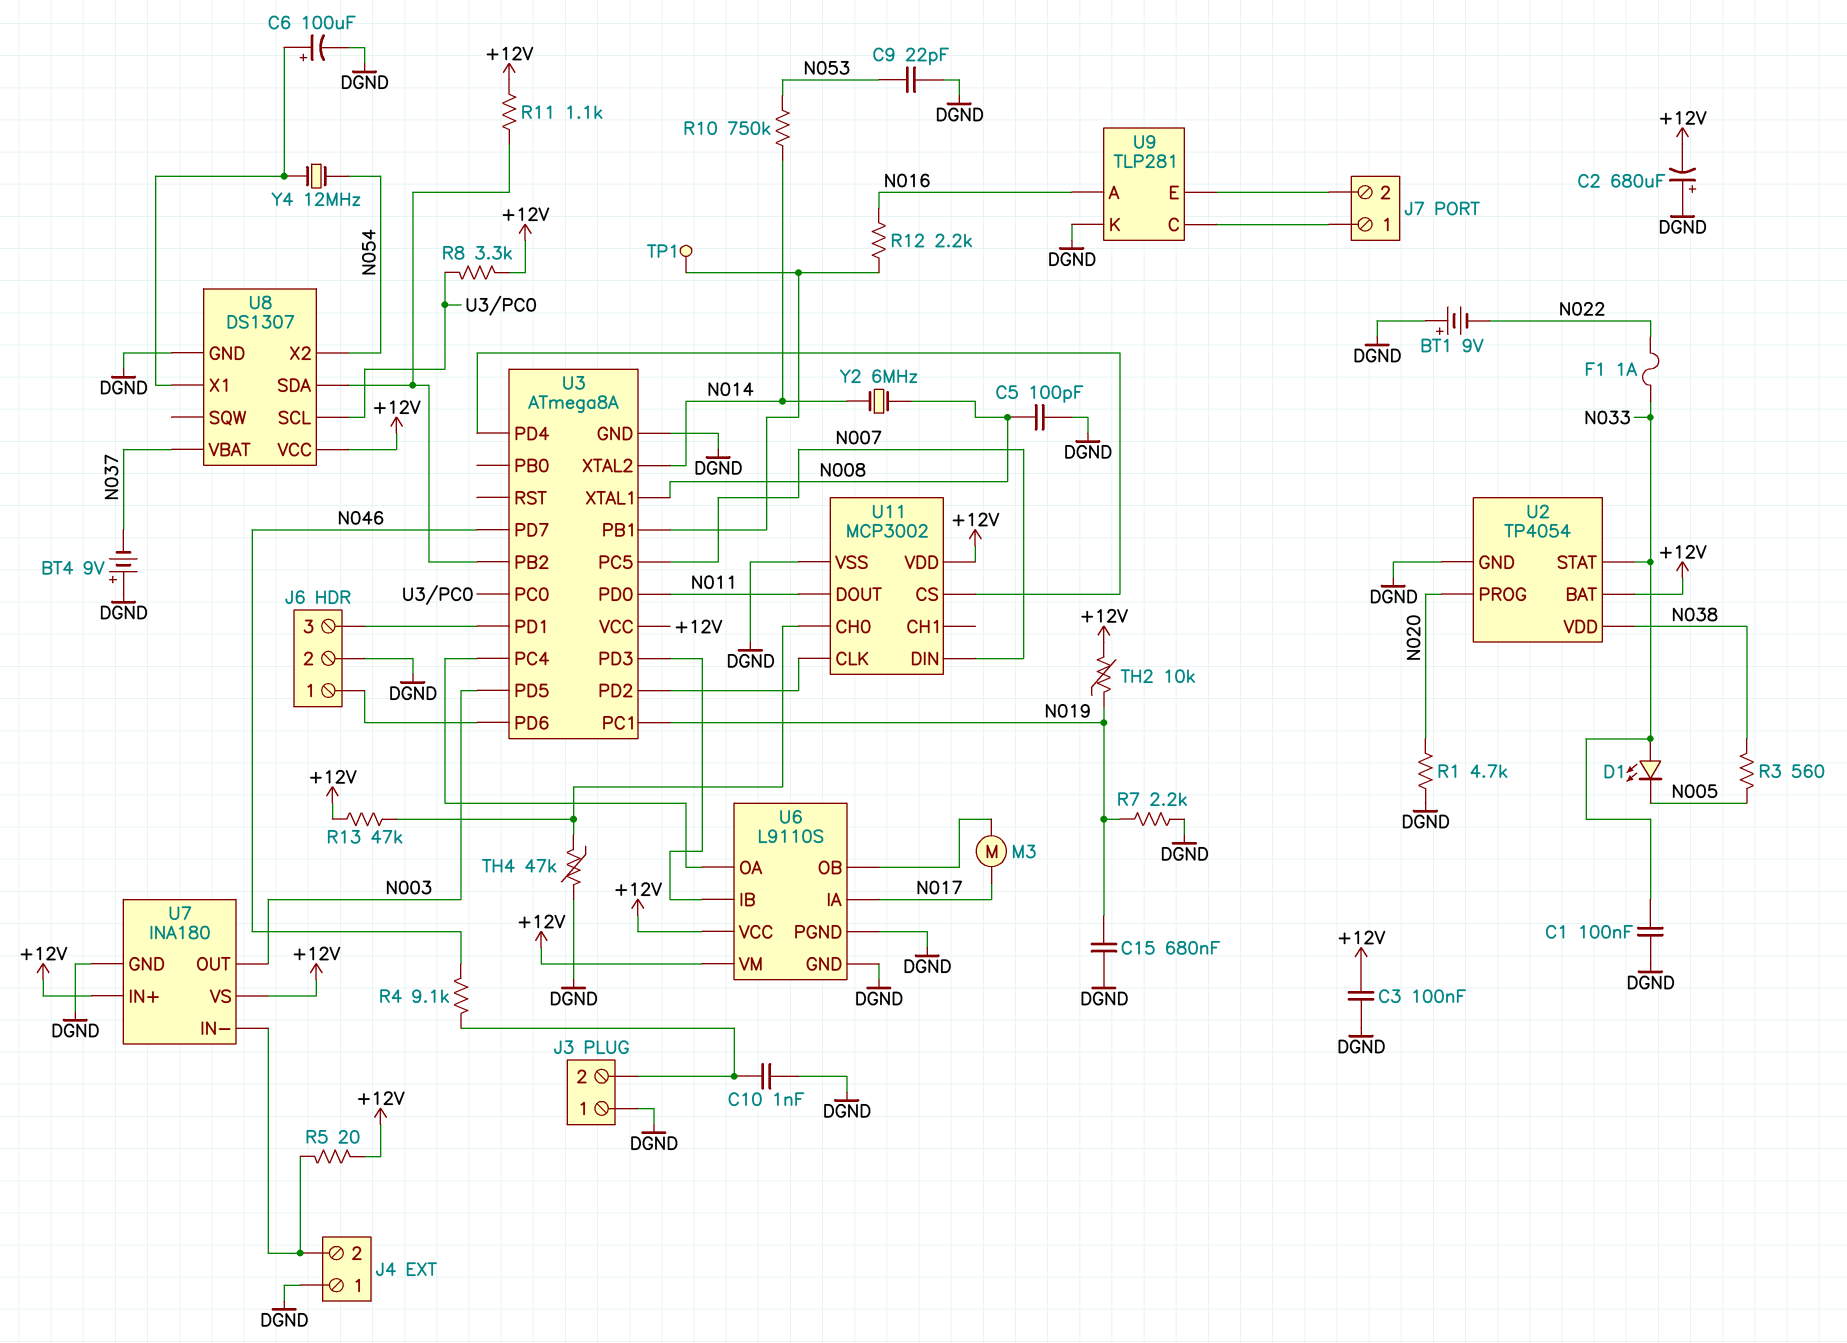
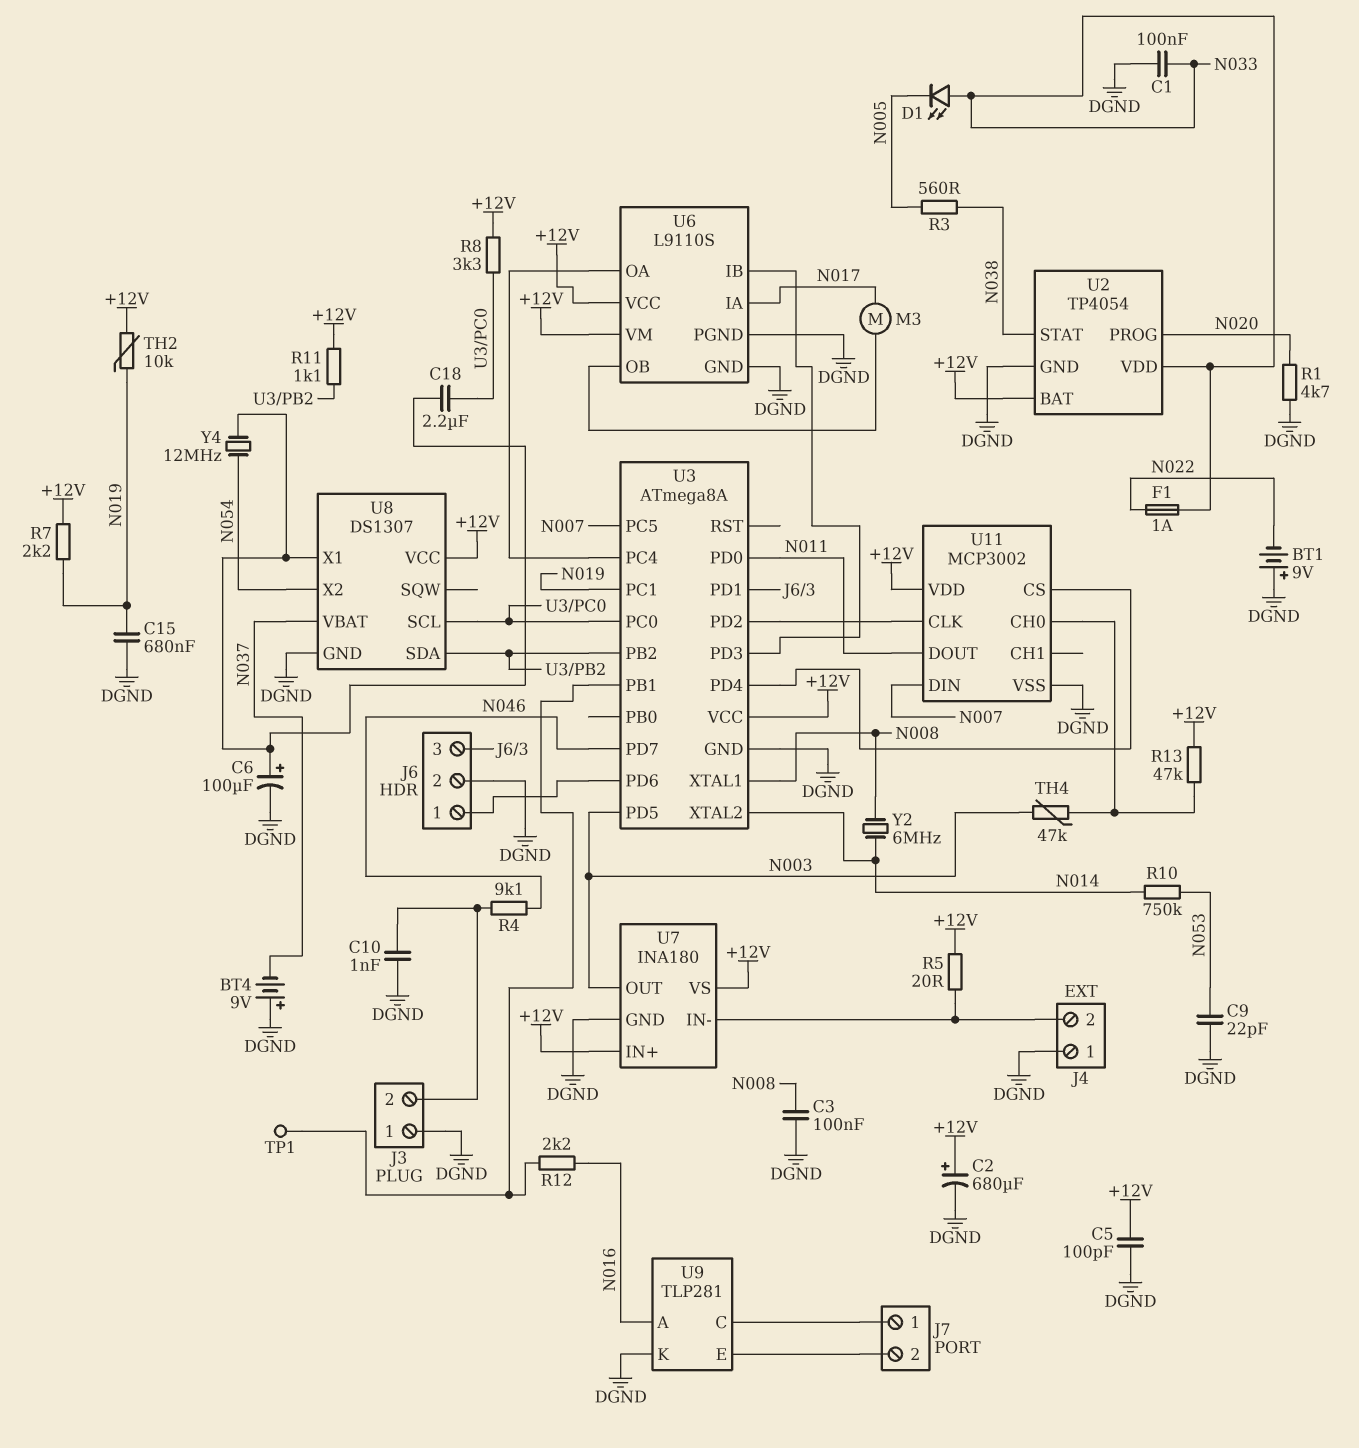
C2: 680uF (plus DGND, minus +12V) -> 680uF (plus +12V, minus DGND)
C3: 100nF (+12V, DGND) -> 100nF (DGND, N008)
C5: 100pF (DGND, N008) -> 100pF (+12V, DGND)
C18: none -> 2.2uF (U3/PC0, U8/X1)
R7: 2.2k (DGND, N019) -> 2.2k (+12V, N019)
TH4: 47k (DGND, U11/CH0) -> 47k (N003, U11/CH0)
U2 pin STAT: N033 -> N038
U2 pin VDD: N038 -> N033

